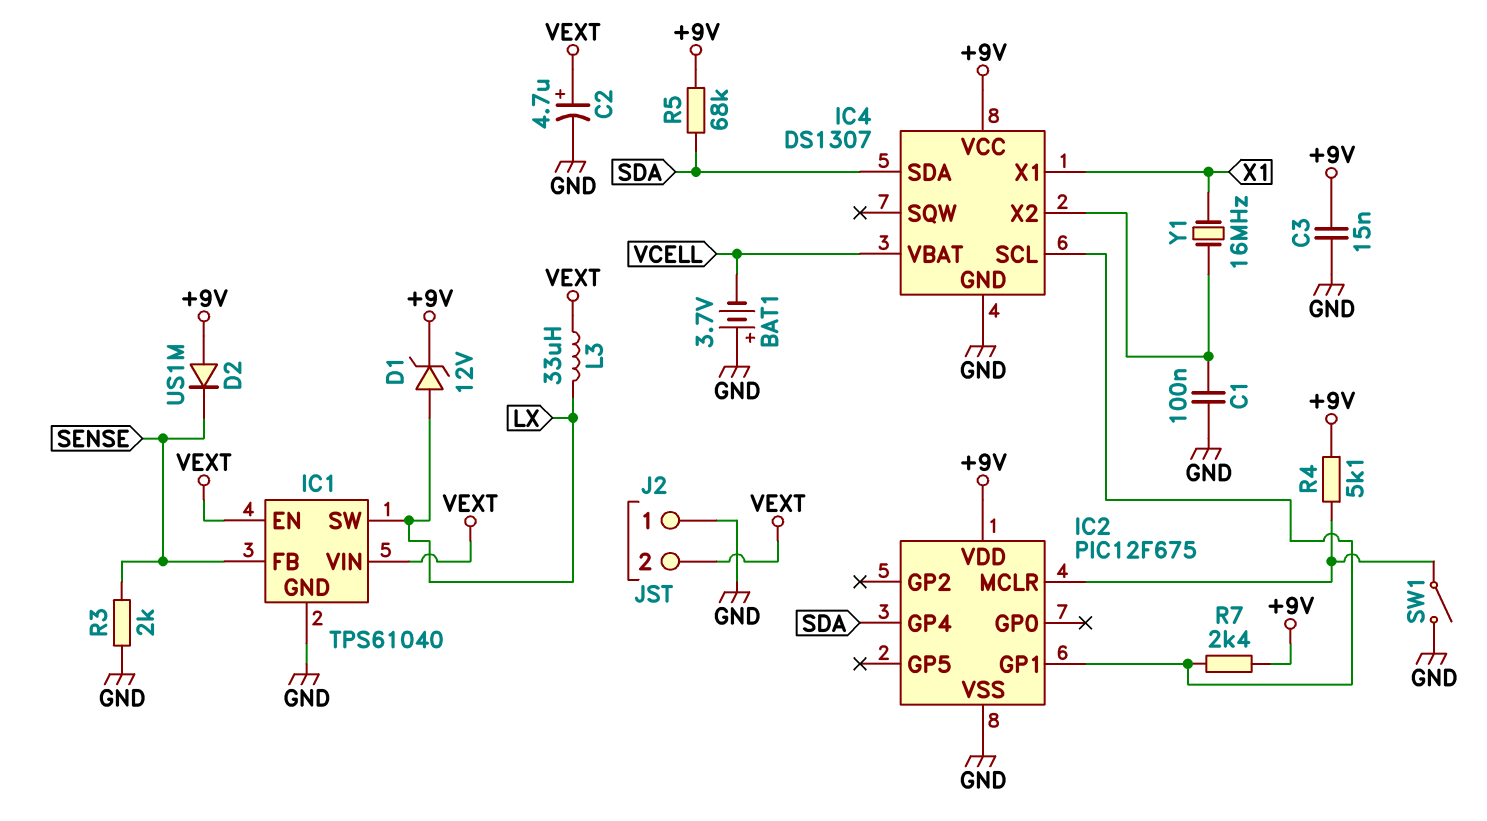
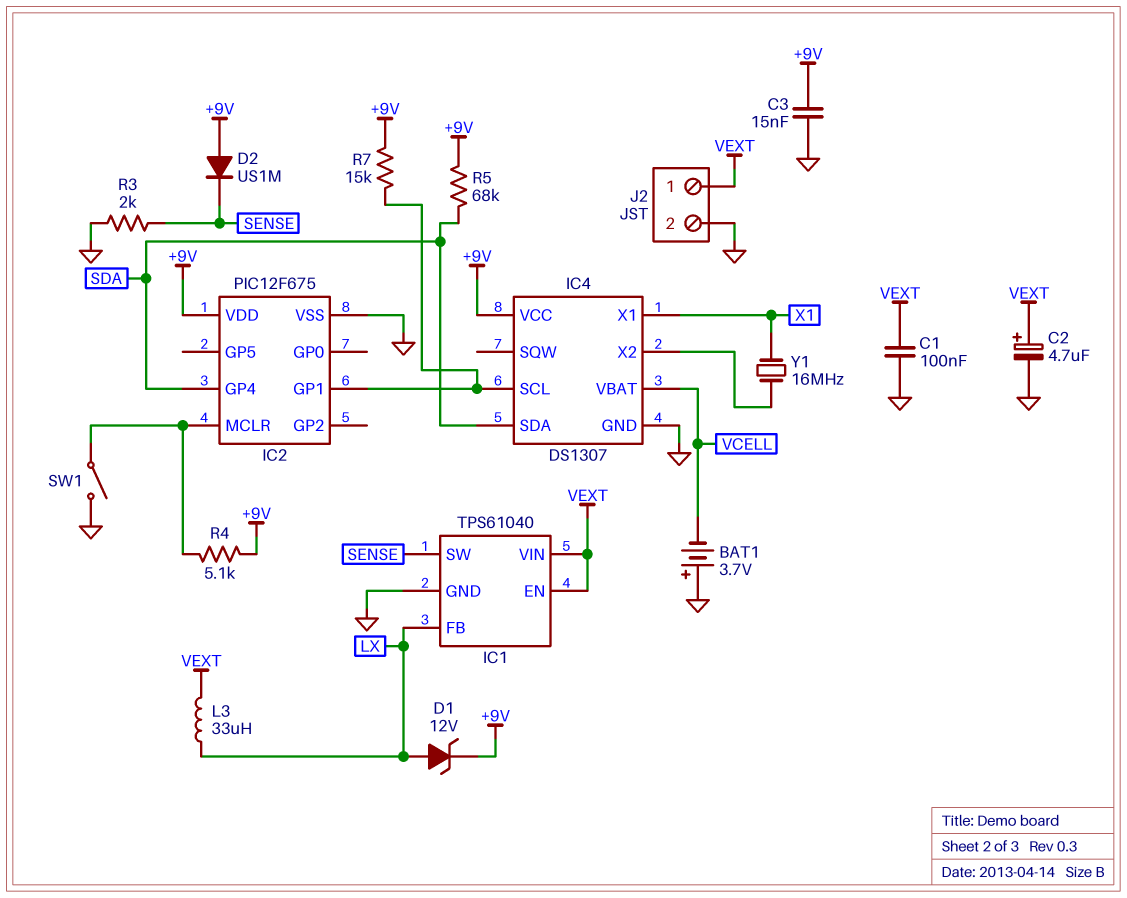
C1: 100nF (GND, IC4/X2) -> 100nF (GND, VEXT)
IC1 pin FB: SENSE -> LX
IC1 pin SW: LX -> SENSE
J2 pin 1: GND -> VEXT
J2 pin 2: VEXT -> GND
R7: 2.4k (+9V, IC2/GP1) -> 15k (+9V, IC2/GP1)

